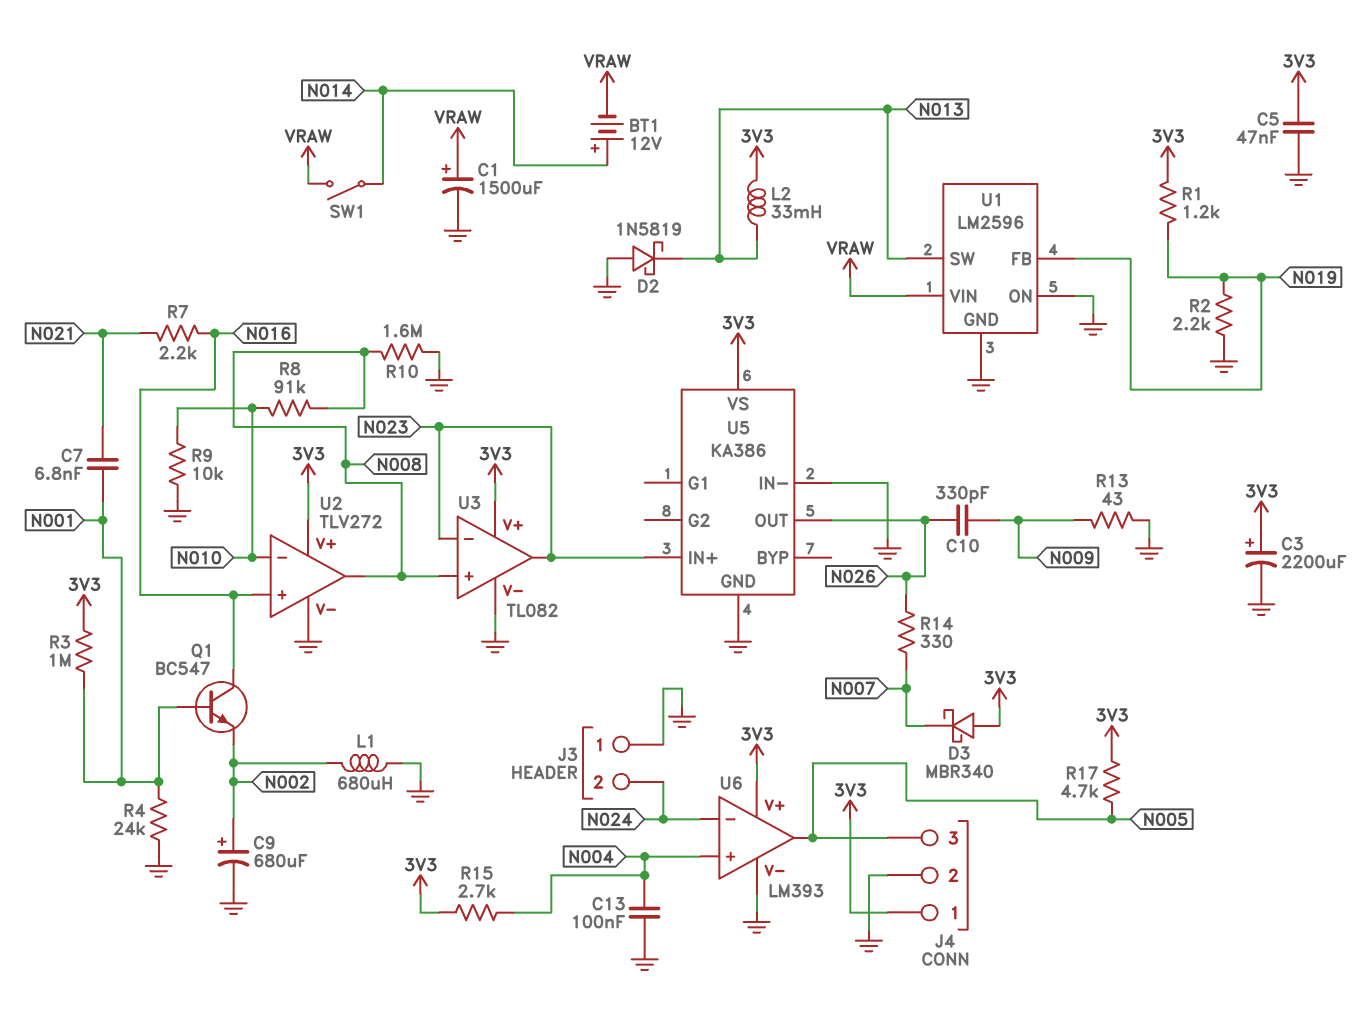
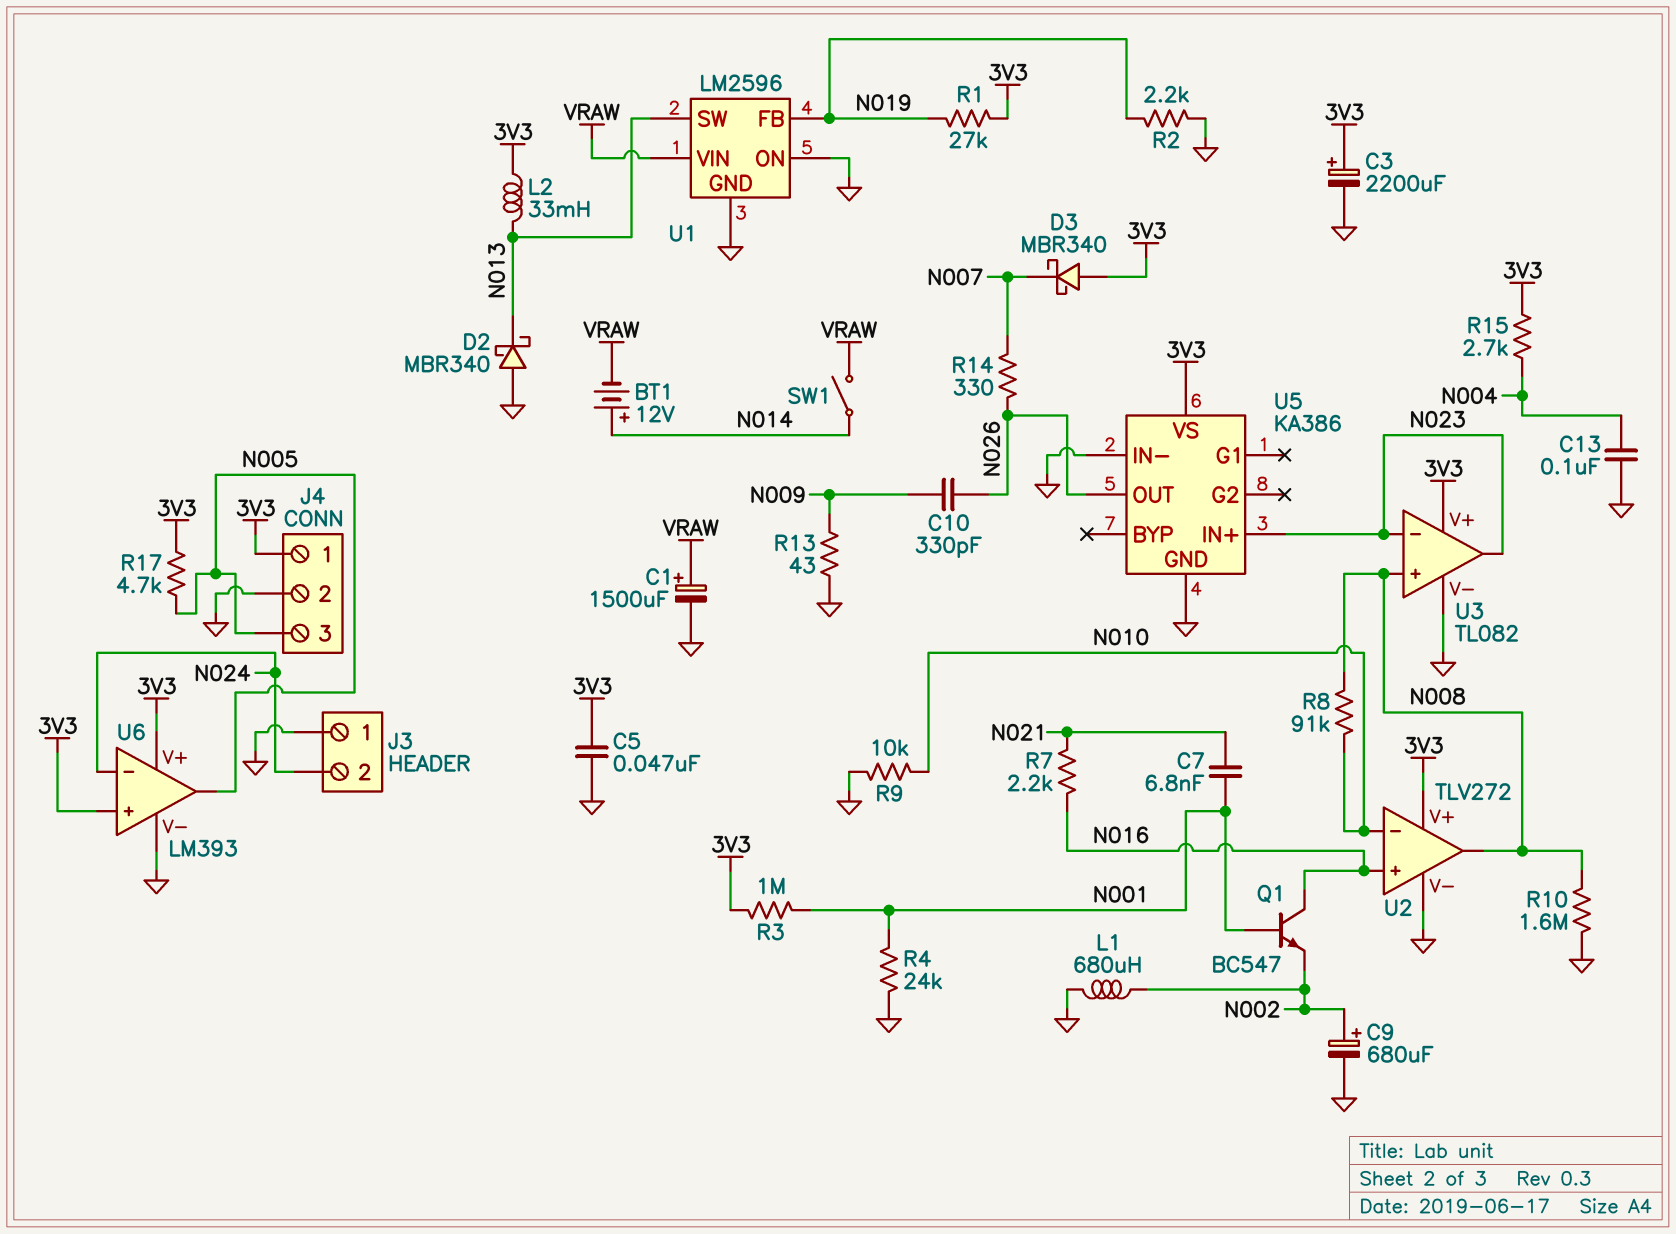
D2: schottky 1N5819 (A GND, K N013) -> schottky MBR340 (A GND, K N013)
R1: 1.2k (3V3, N019) -> 27k (3V3, N019)
U6 pin in+: N004 -> 3V3

